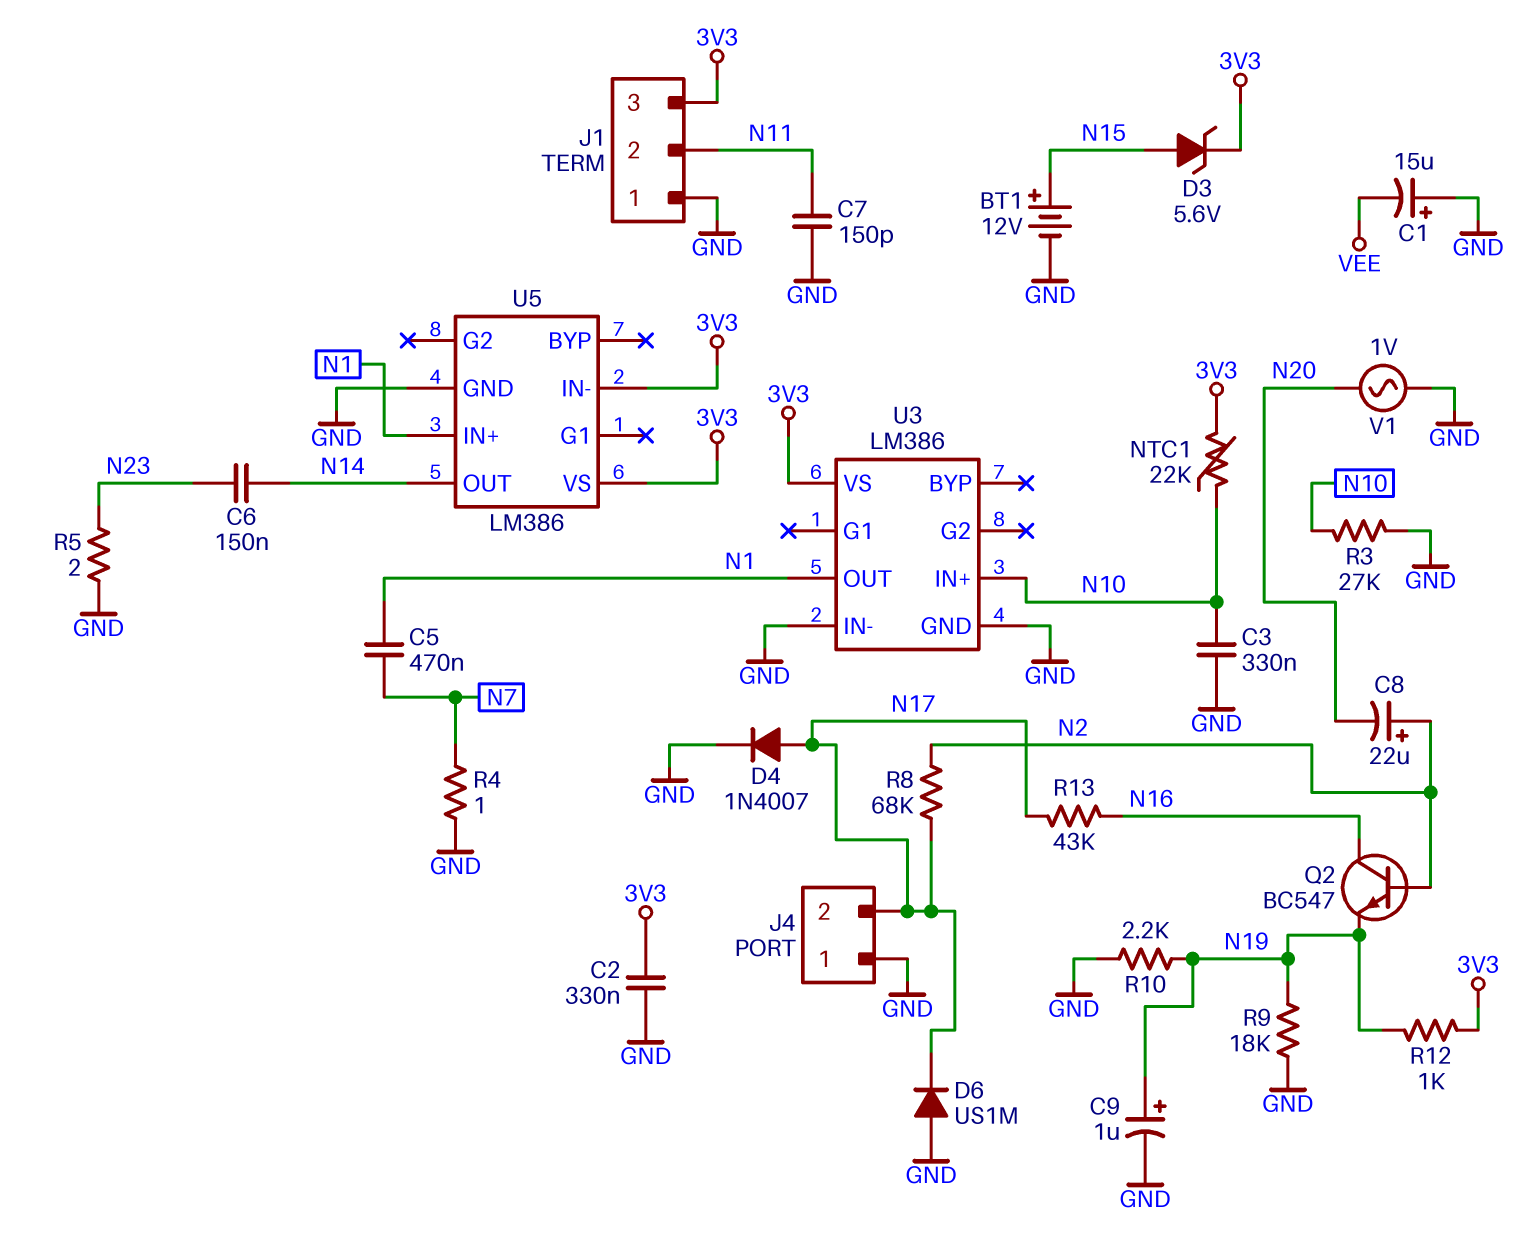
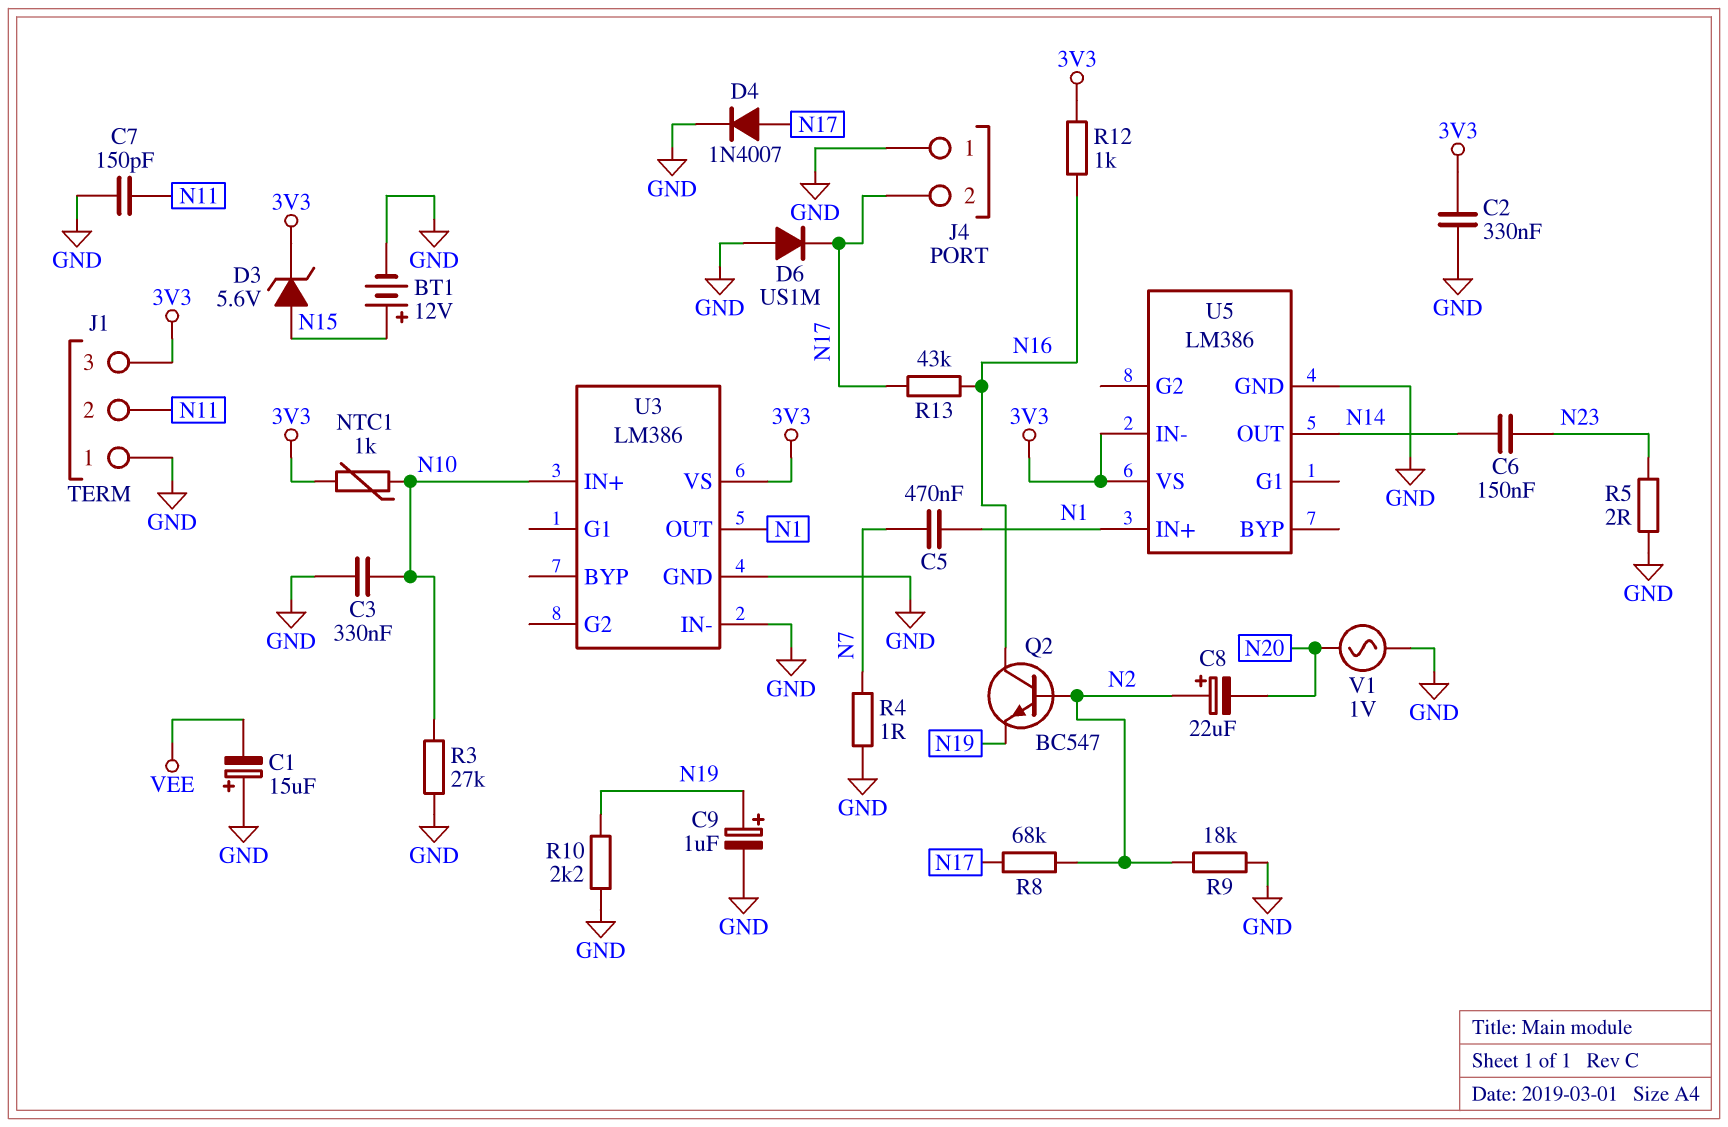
NTC1: 22k (3V3, N10) -> 1k (3V3, N10)
R9: 18k (GND, N19) -> 18k (GND, N2)
R12: 1k (3V3, N19) -> 1k (3V3, N16)

